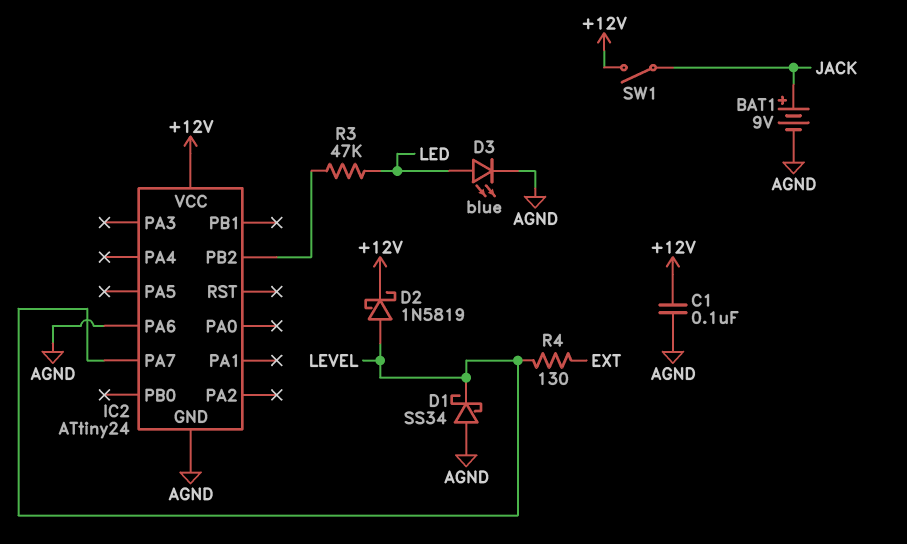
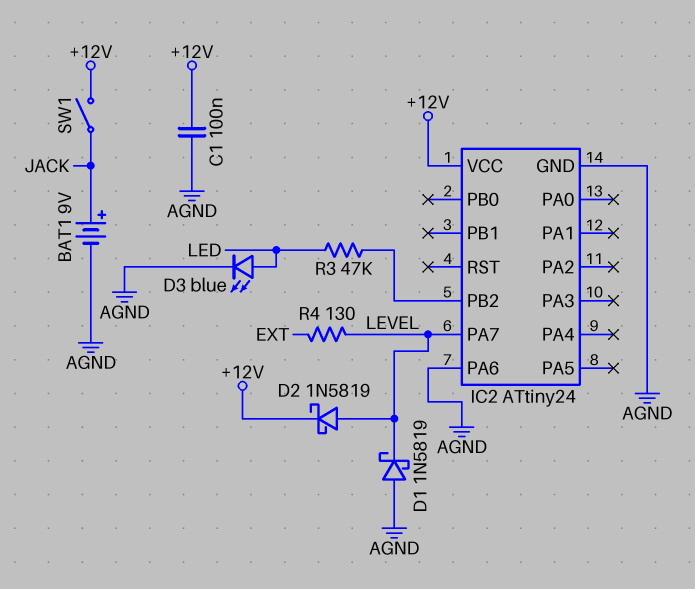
D1: schottky SS34 (A AGND, K LEVEL) -> schottky 1N5819 (A AGND, K LEVEL)

